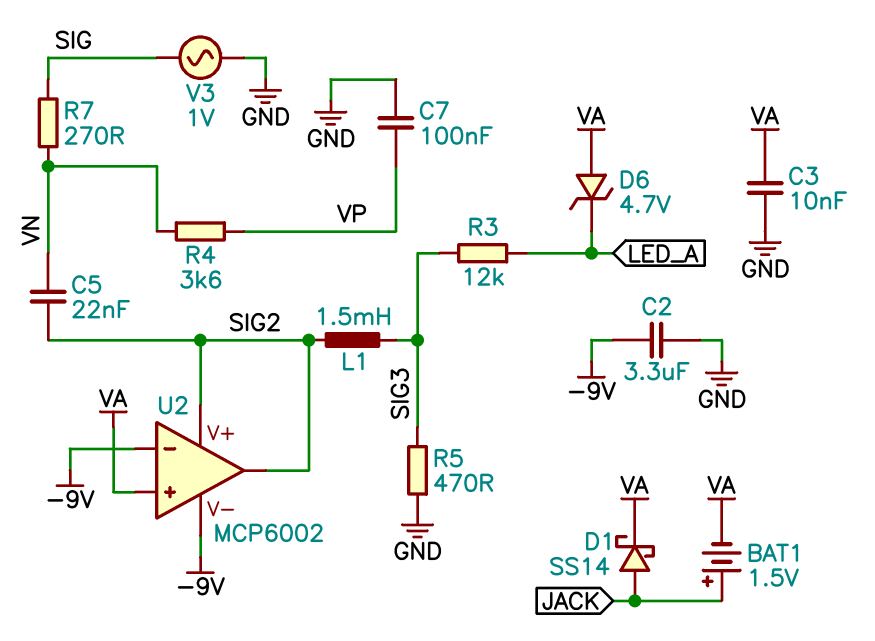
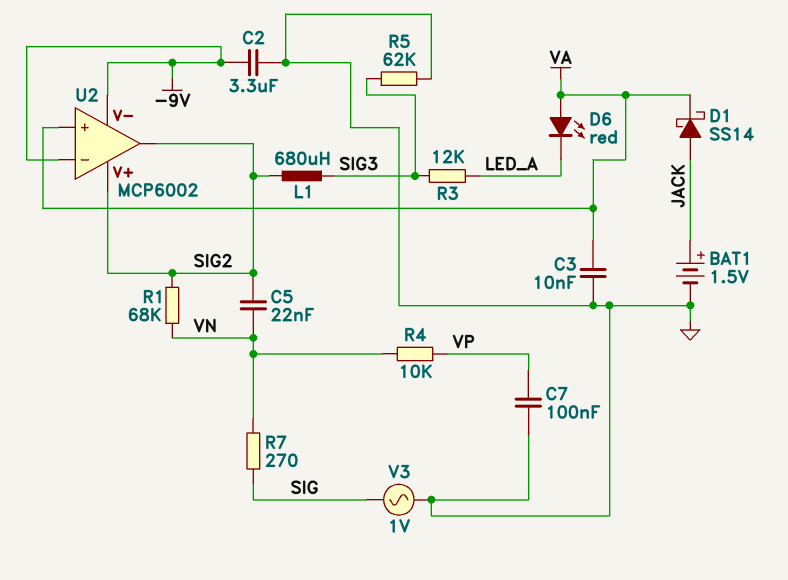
BAT1: 1.5V (plus JACK, minus VA) -> 1.5V (plus JACK, minus GND)
D6: zener 4.7V (A VA, K LED_A) -> LED red (A VA, K LED_A)
L1: 1.5mH (SIG2, SIG3) -> 680uH (SIG2, SIG3)
R1: none -> 68k (SIG2, VN)
R4: 3.6k (VN, VP) -> 10k (VN, VP)
R5: 470 (GND, SIG3) -> 62k (GND, SIG3)

